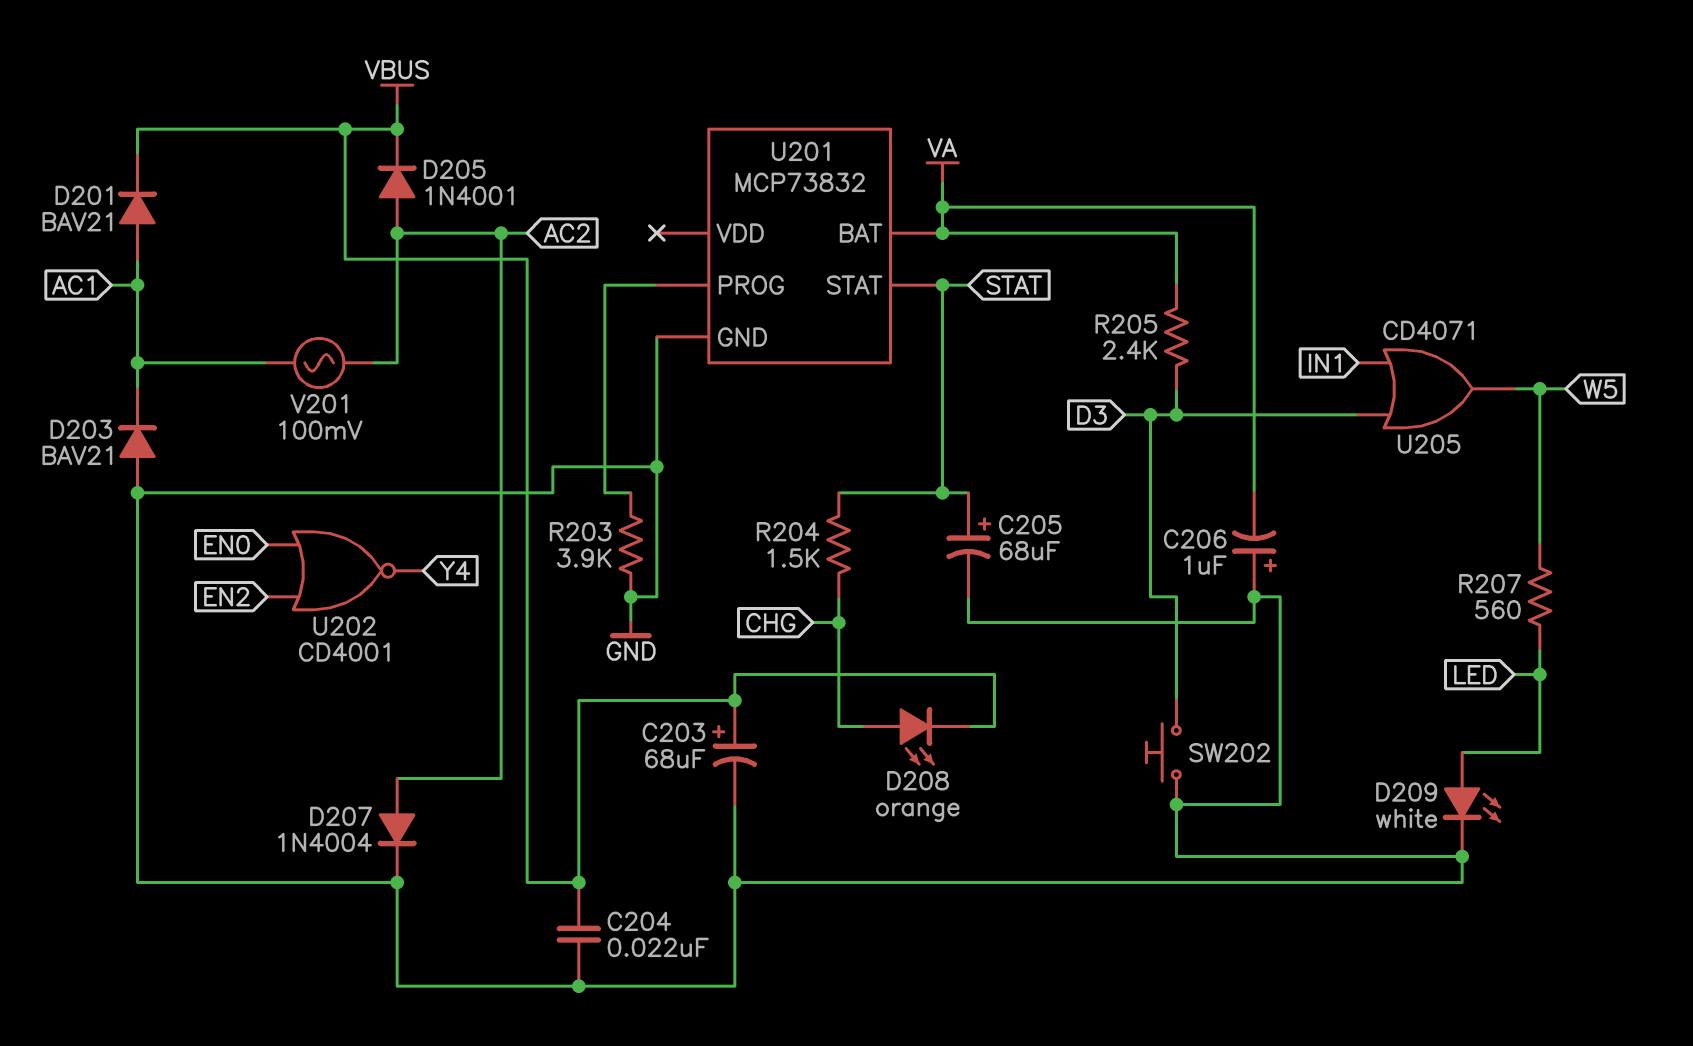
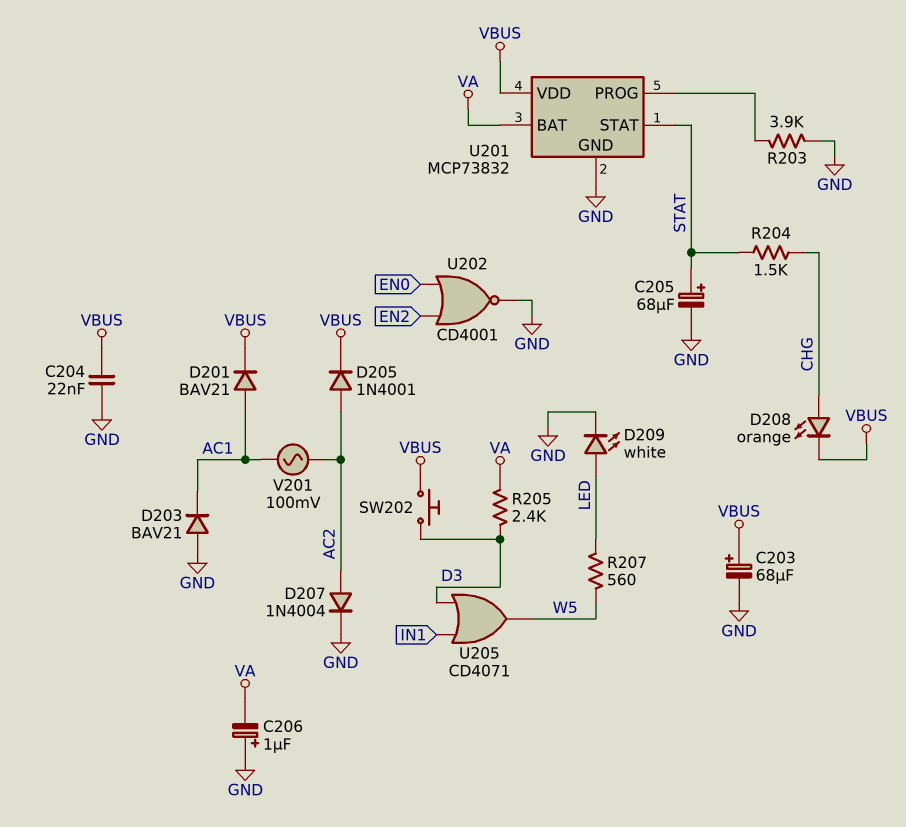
SW202: button (D3, GND) -> button (D3, VBUS)
U201 pin VDD: none -> VBUS
U202: NOR CD4001 (in EN0, in EN2, out Y4) -> NOR CD4001 (in EN0, in EN2, out GND)

